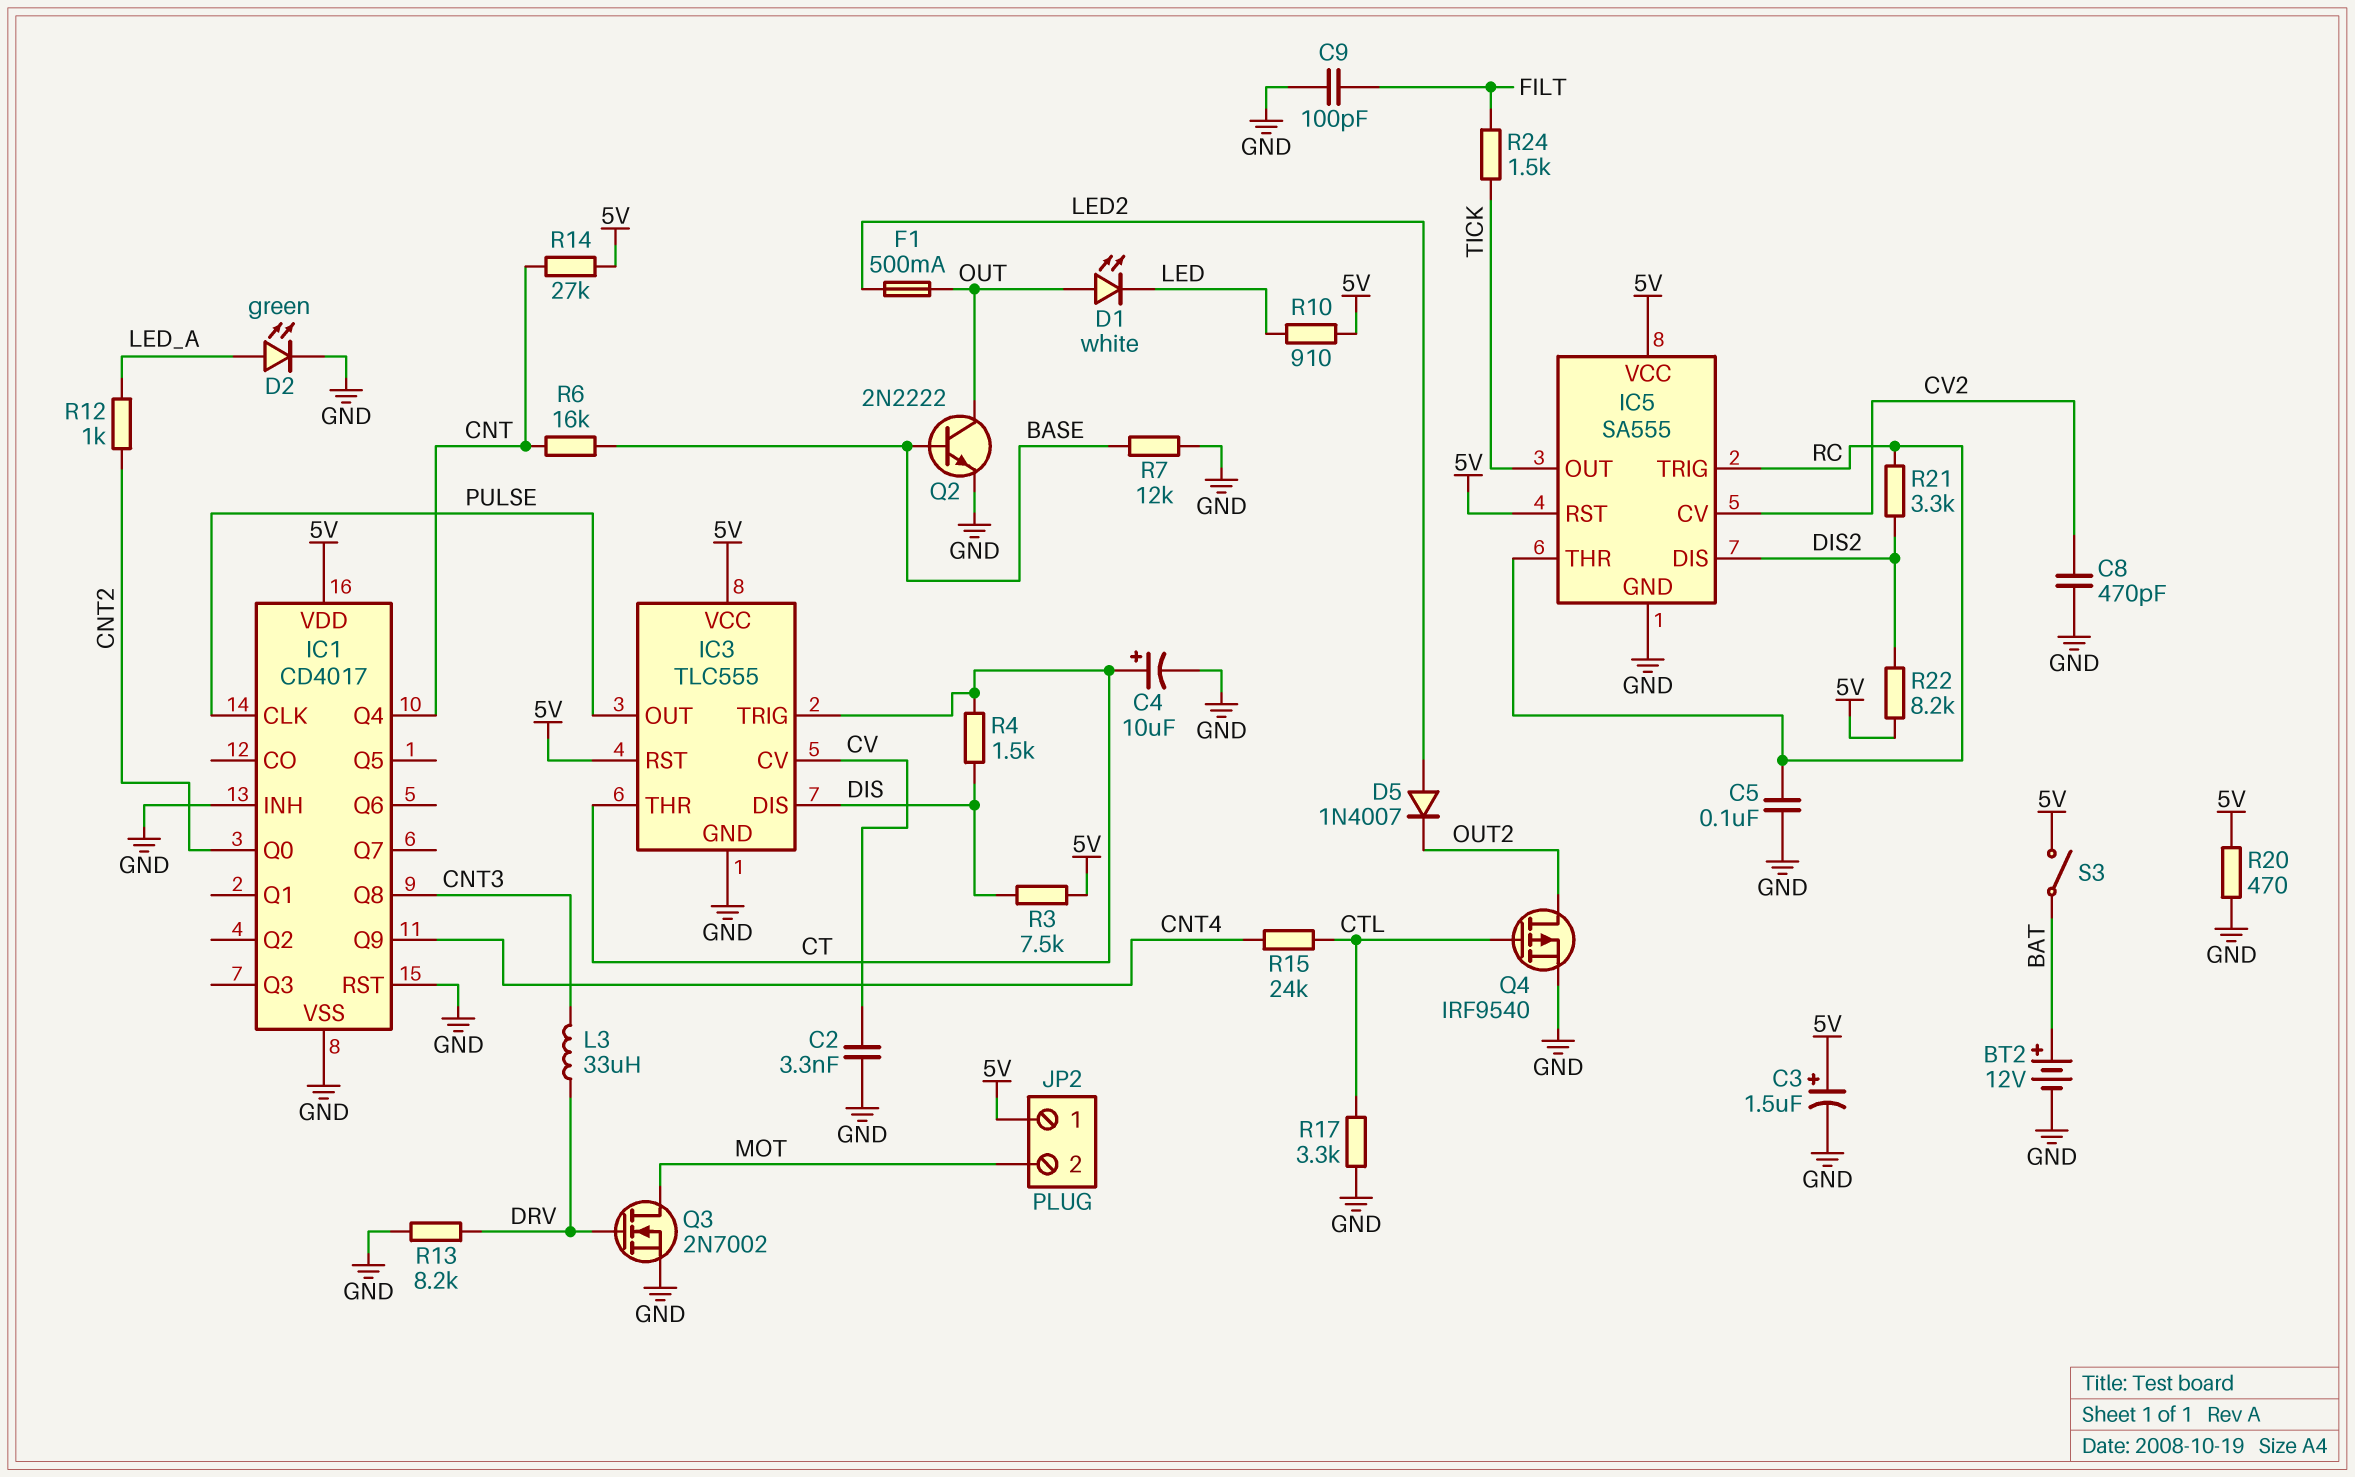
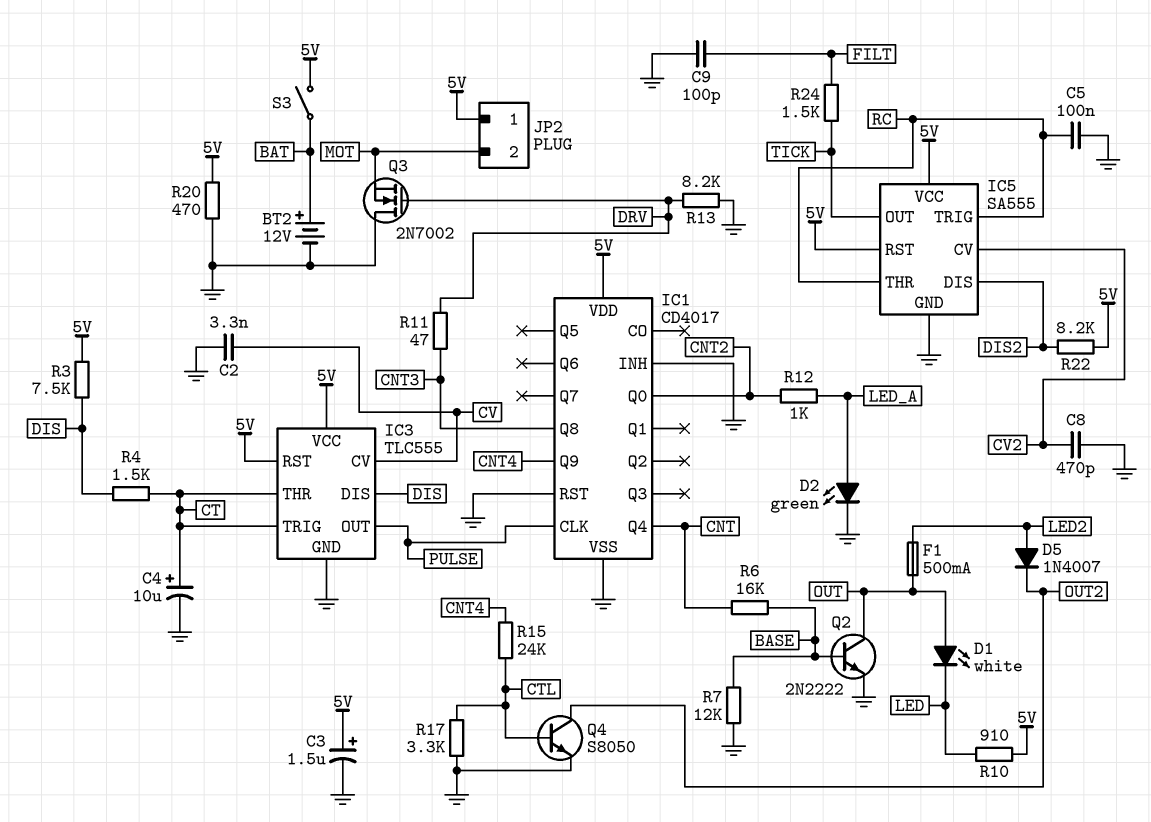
L3: 33uH (CNT3, DRV) -> none
Q3: NMOS 2N7002 (G DRV, D MOT, S GND) -> NMOS 2N7002 (G DRV, D GND, S MOT)
Q4: PMOS IRF9540 (G CTL, D OUT2, S GND) -> NPN S8050 (B CTL, C OUT2, E GND)
R11: none -> 47 (CNT3, DRV)
R14: 27k (5V, CNT) -> none
R21: 3.3k (DIS2, RC) -> none

